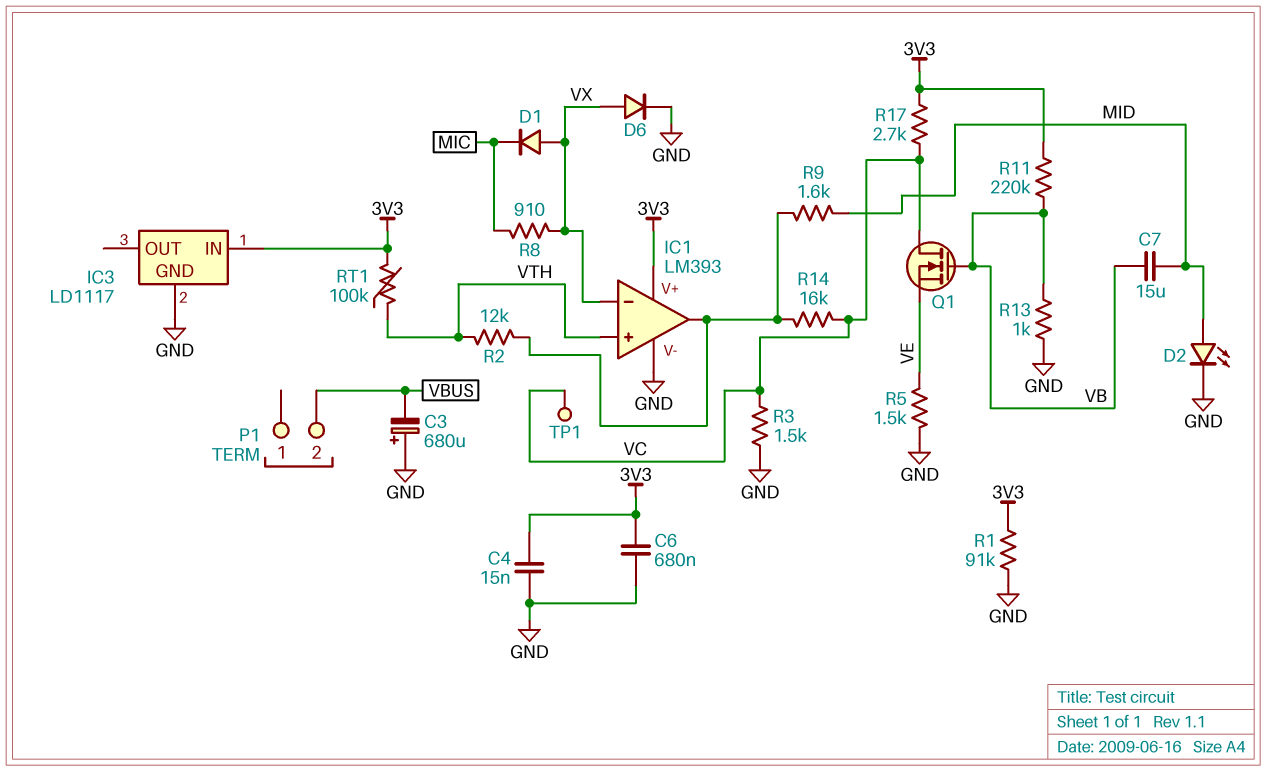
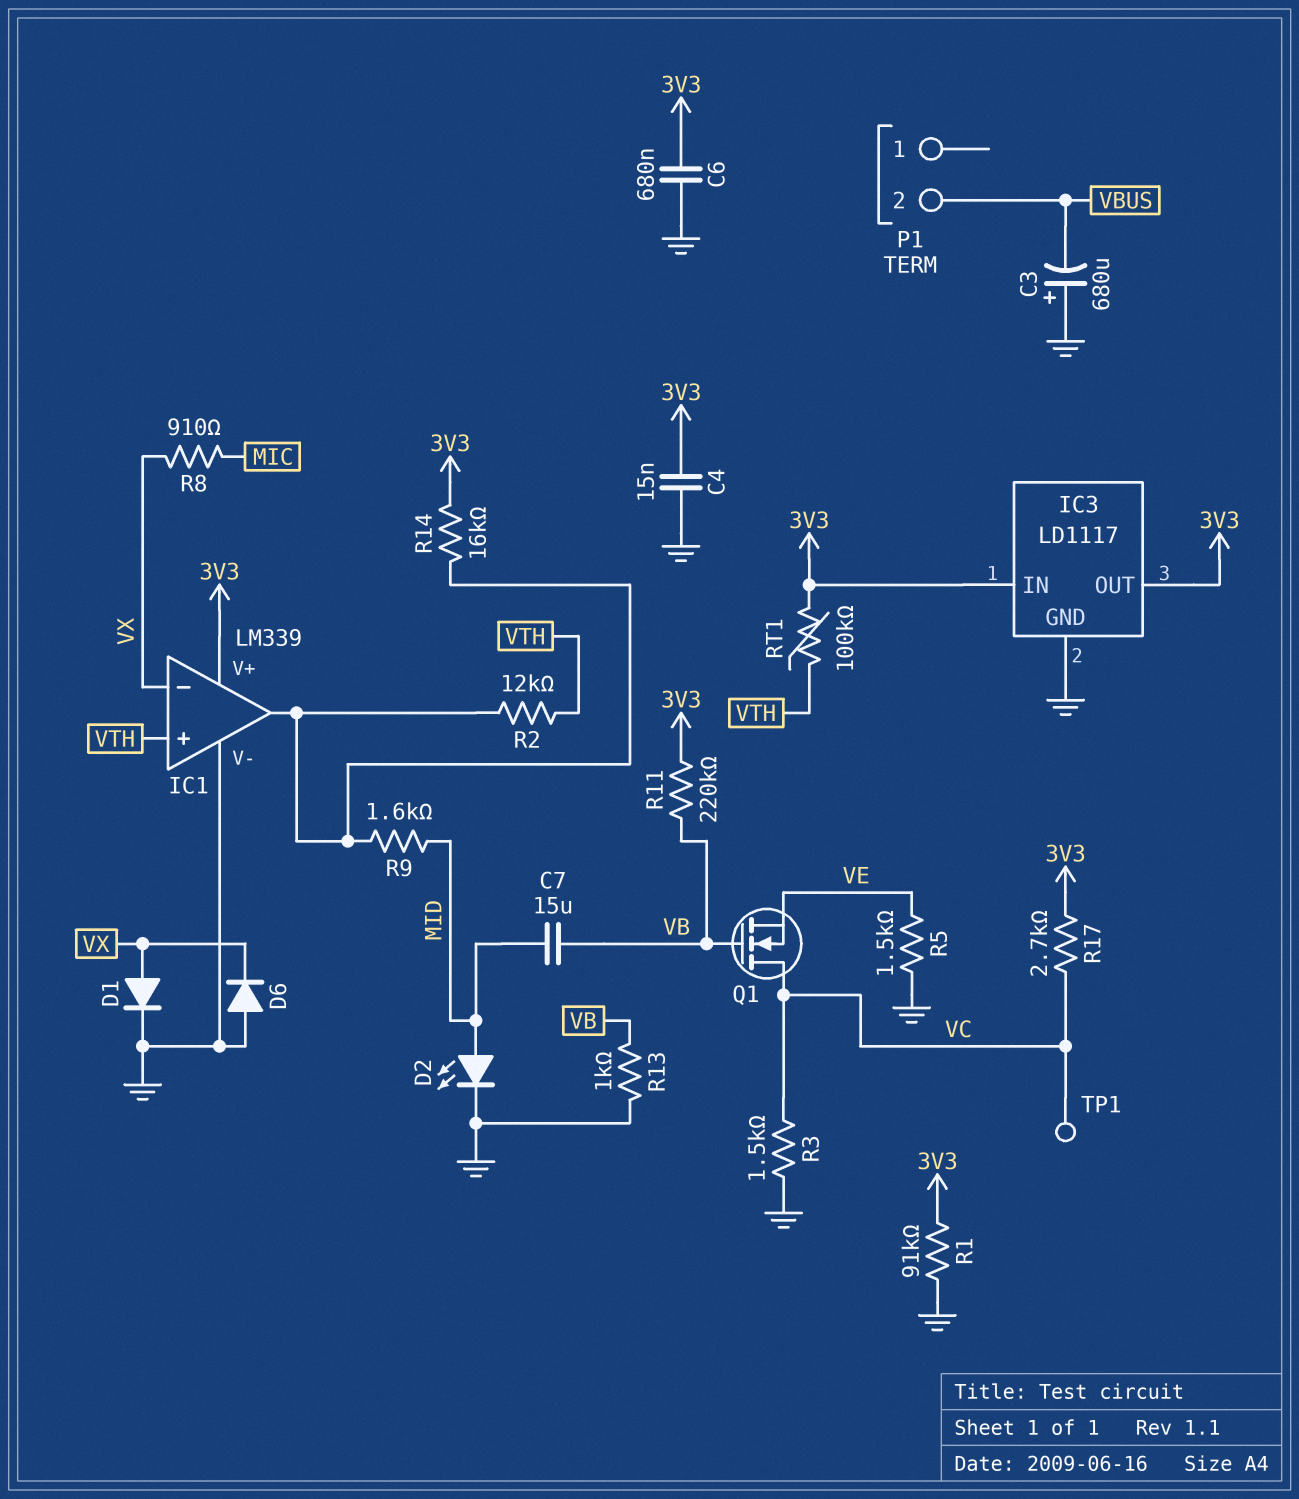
D1: diode (A VX, K MIC) -> diode (A VX, K GND)
D6: diode (A VX, K GND) -> diode (A GND, K VX)
IC1: LM393 -> LM339
IC3 pin OUT: none -> 3V3
R14: 16k (IC1/out, VC) -> 16k (3V3, IC1/out)

